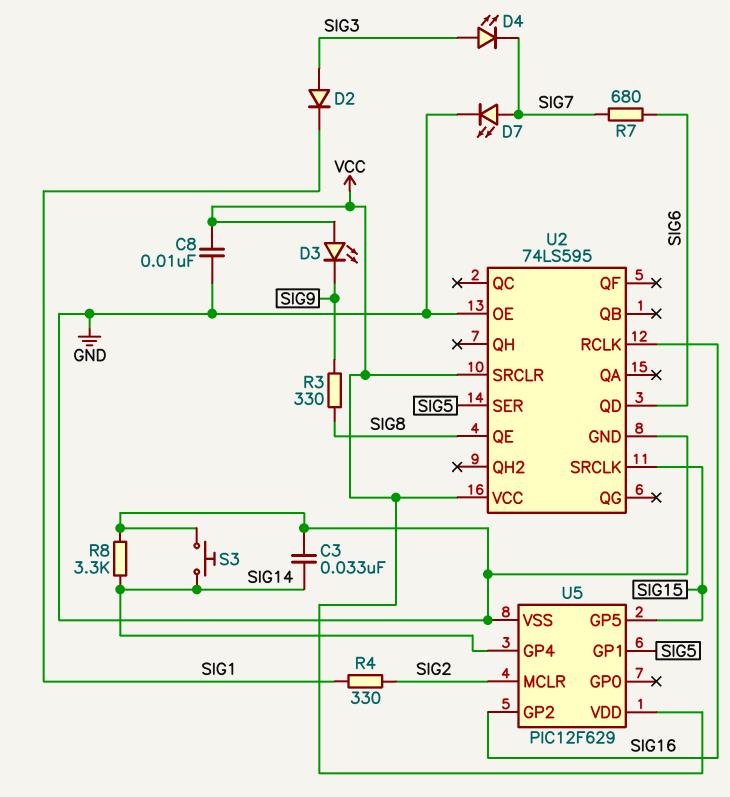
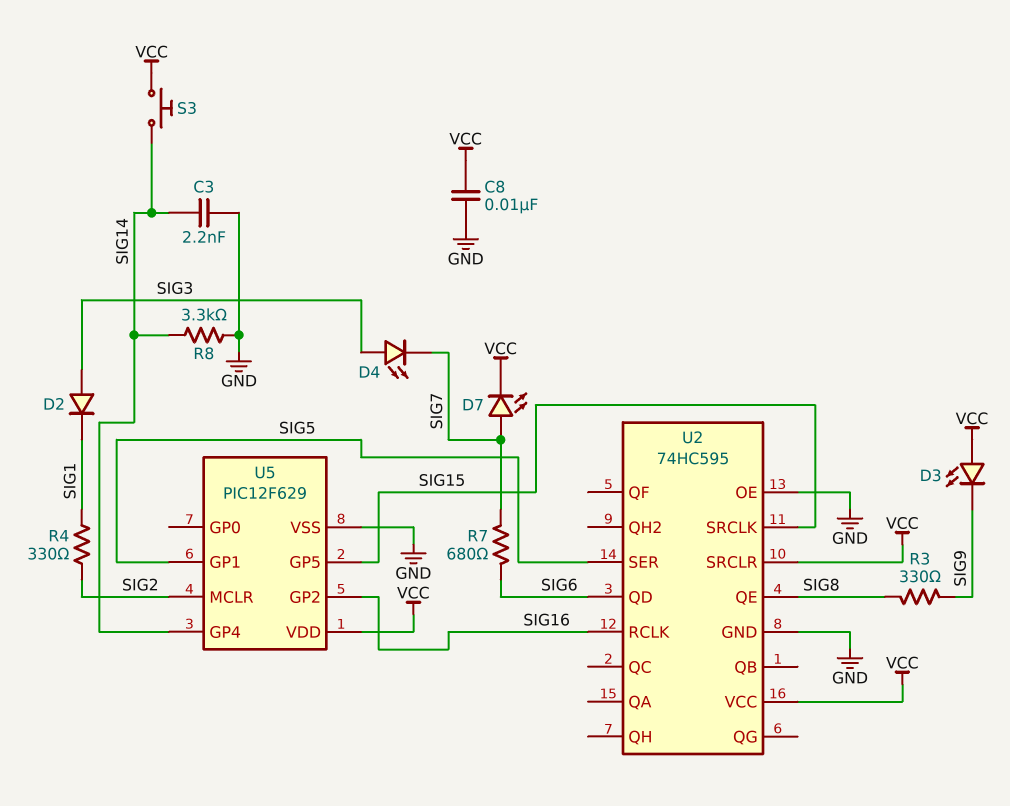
C3: 33nF (GND, SIG14) -> 2.2nF (GND, SIG14)
D7: LED (A SIG7, K GND) -> LED (A SIG7, K VCC)
S3: button (GND, SIG14) -> button (SIG14, VCC)
U2: 74LS595 -> 74HC595

